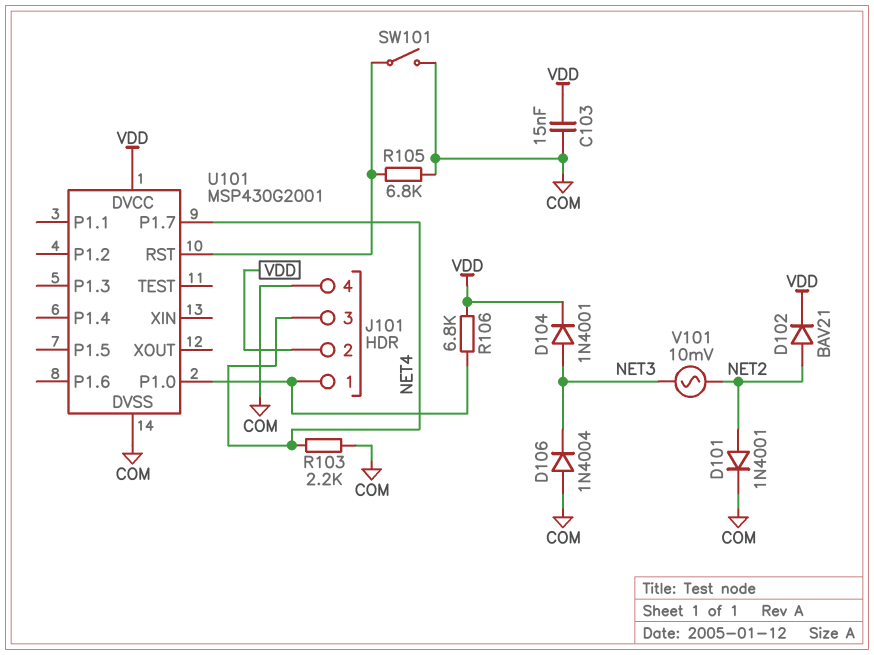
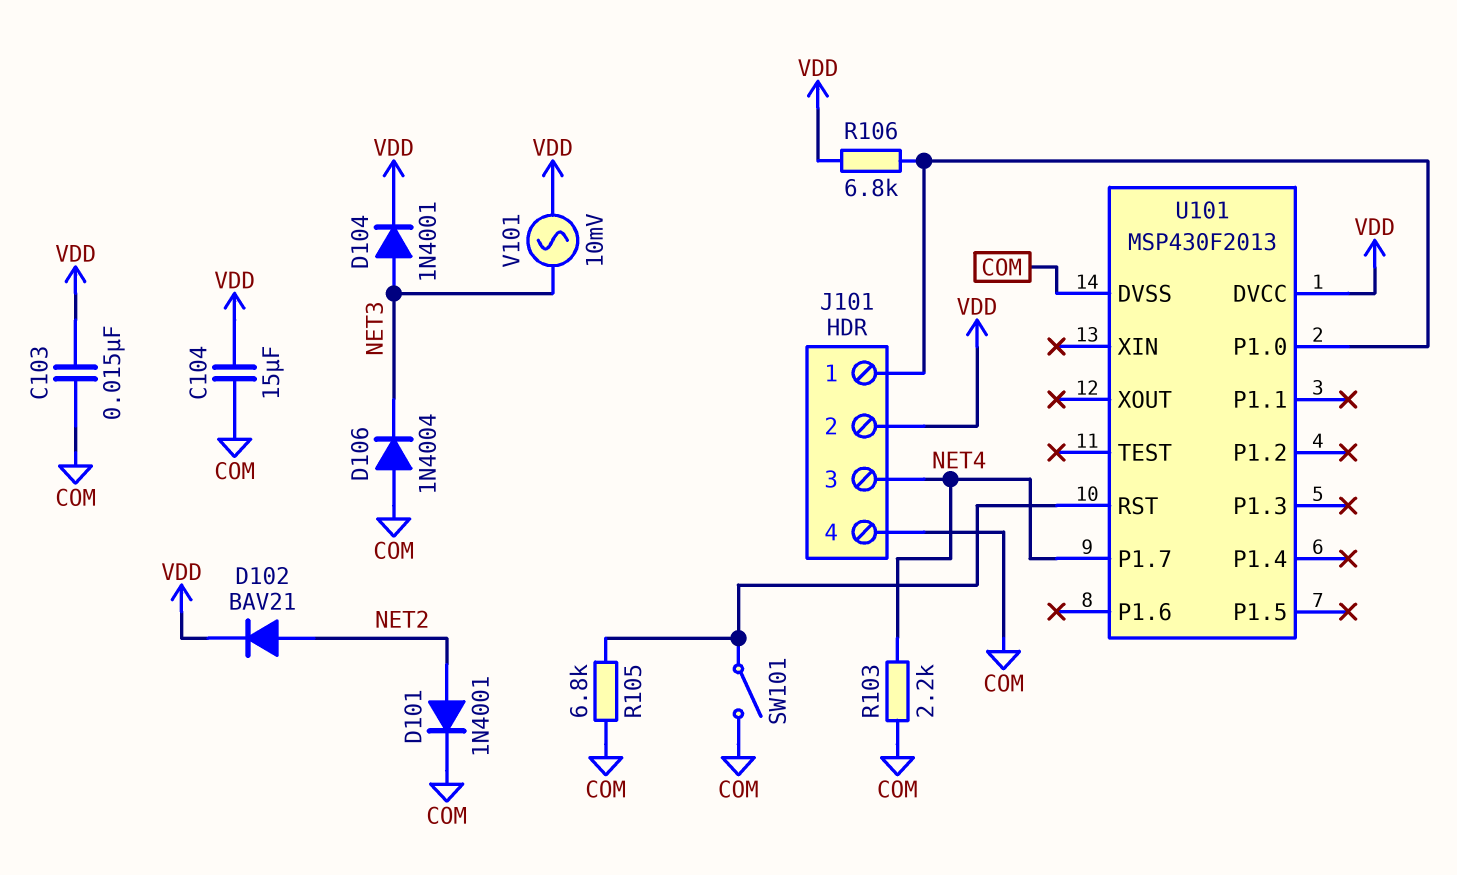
C104: none -> 15uF (COM, VDD)
U101: MSP430G2001 -> MSP430F2013
V101: AC 10mV (NET2, NET3) -> AC 10mV (NET3, VDD)

